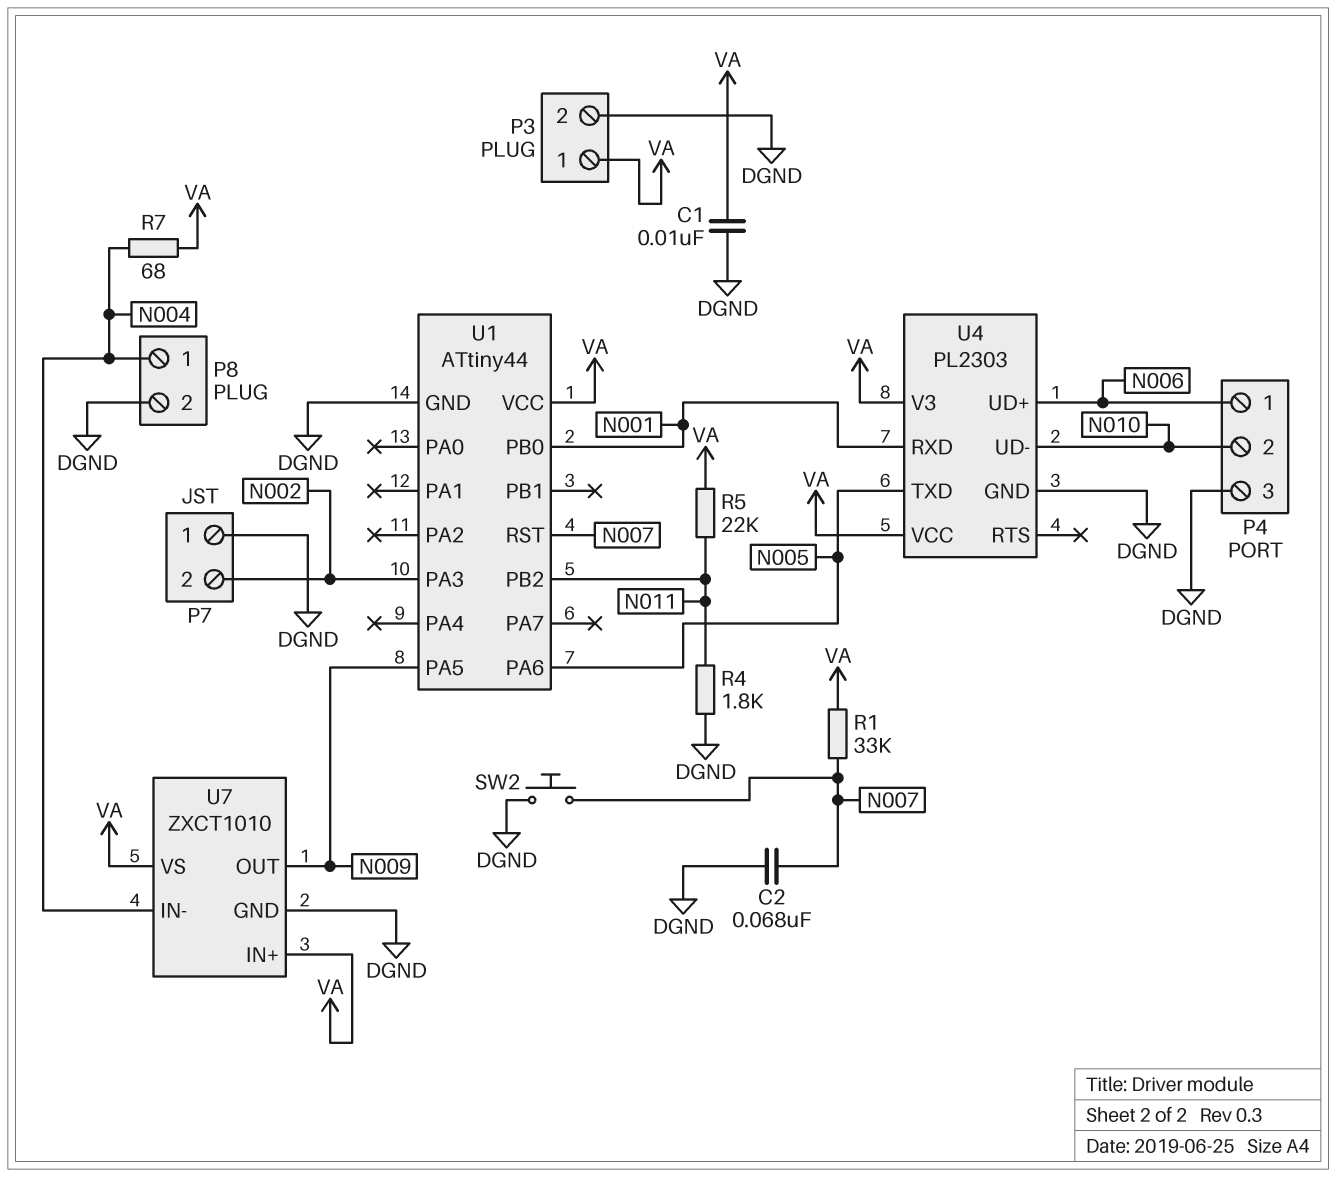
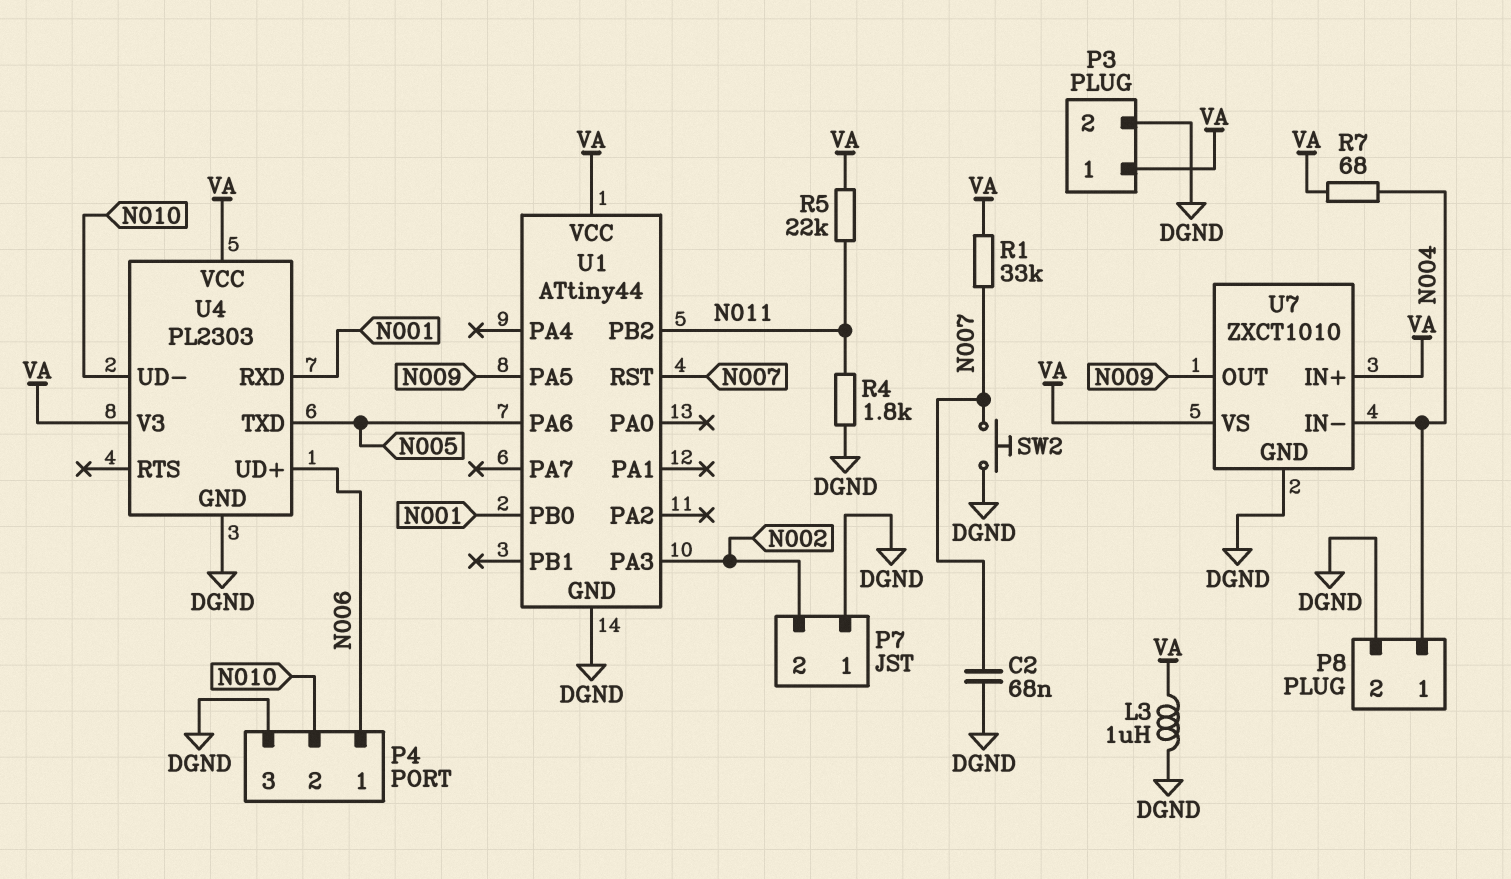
C1: 10nF (DGND, VA) -> none
L3: none -> 1uH (DGND, VA)

